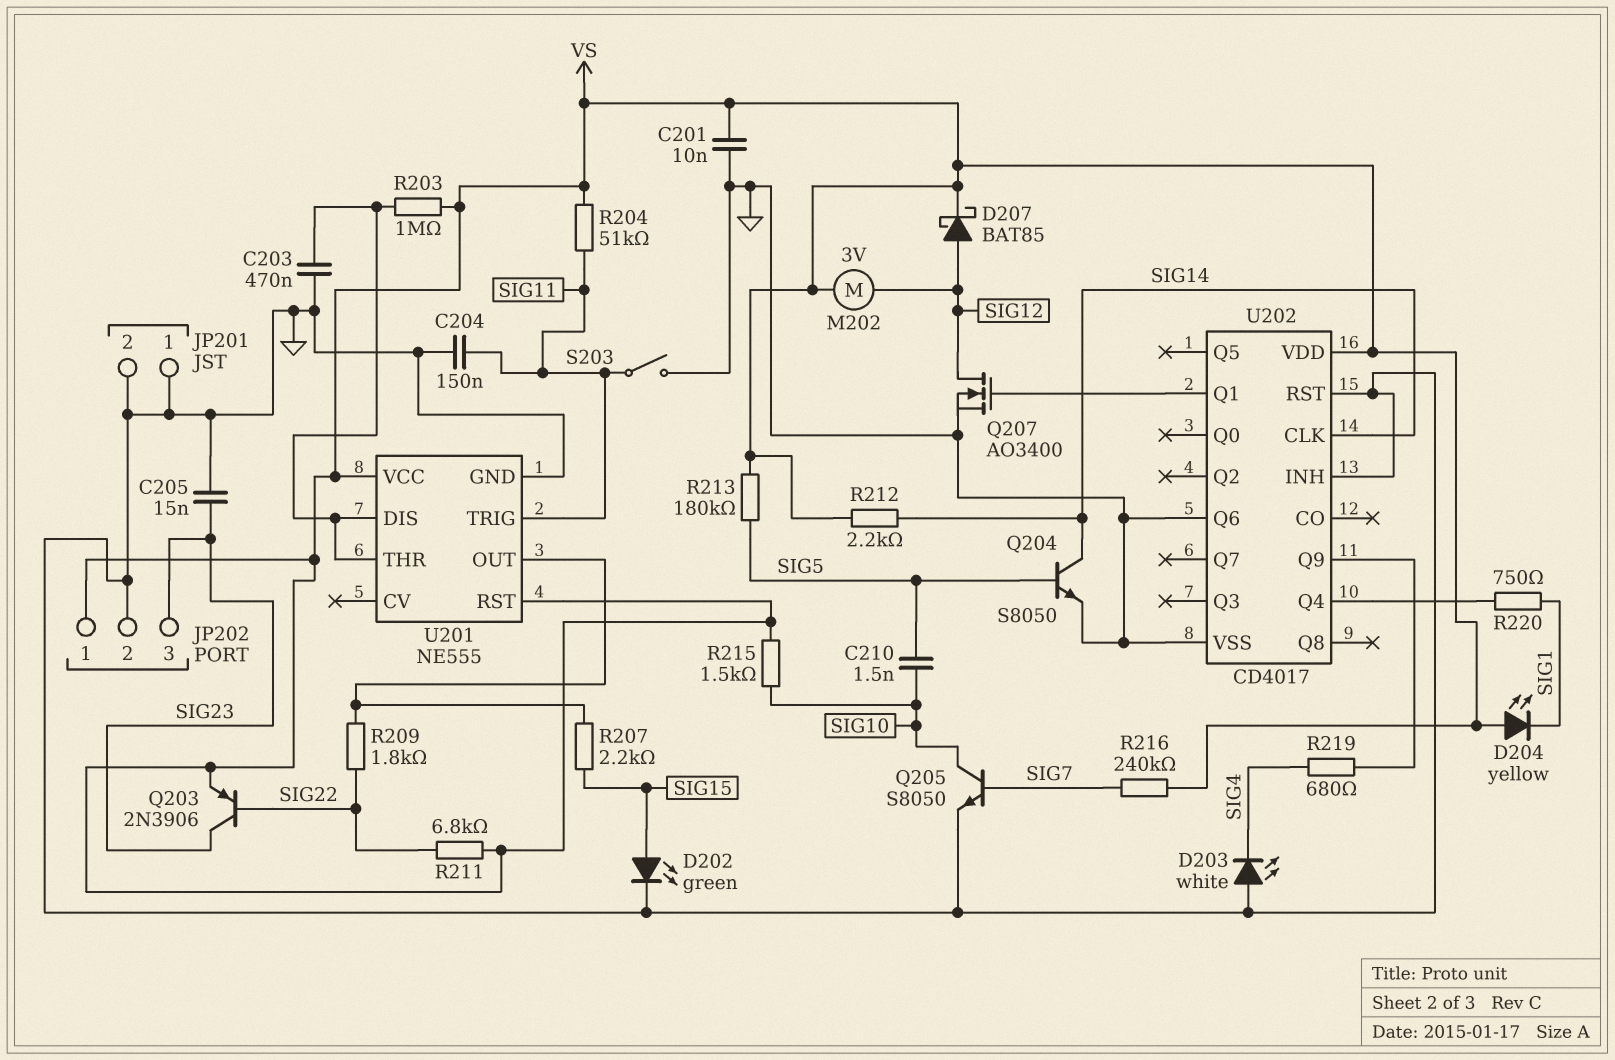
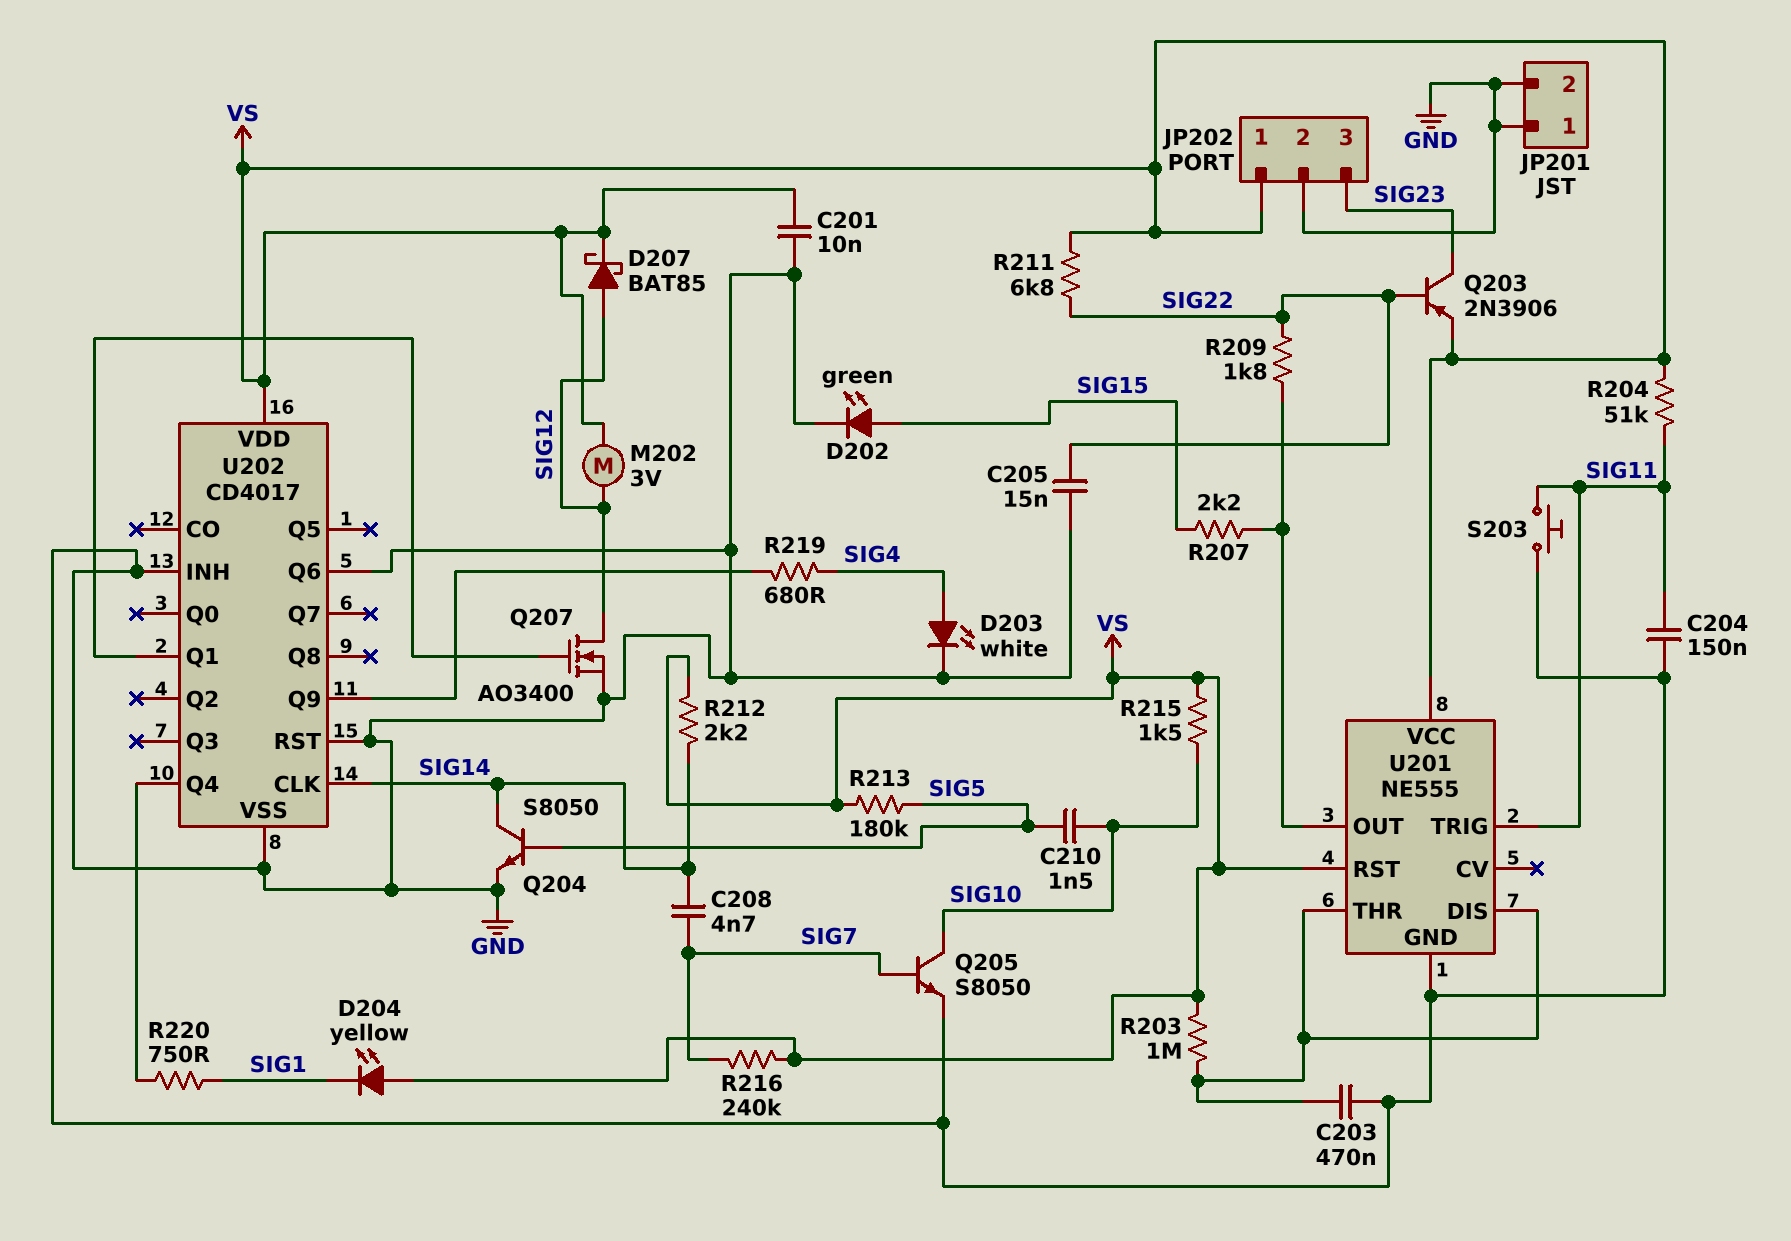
C205: 15nF (GND, SIG23) -> 15nF (GND, SIG22)
C208: none -> 4.7nF (SIG7, SIG14)
D203: LED white (A GND, K SIG4) -> LED white (A SIG4, K GND)
S203: switch (GND, SIG11) -> button (GND, SIG11)

